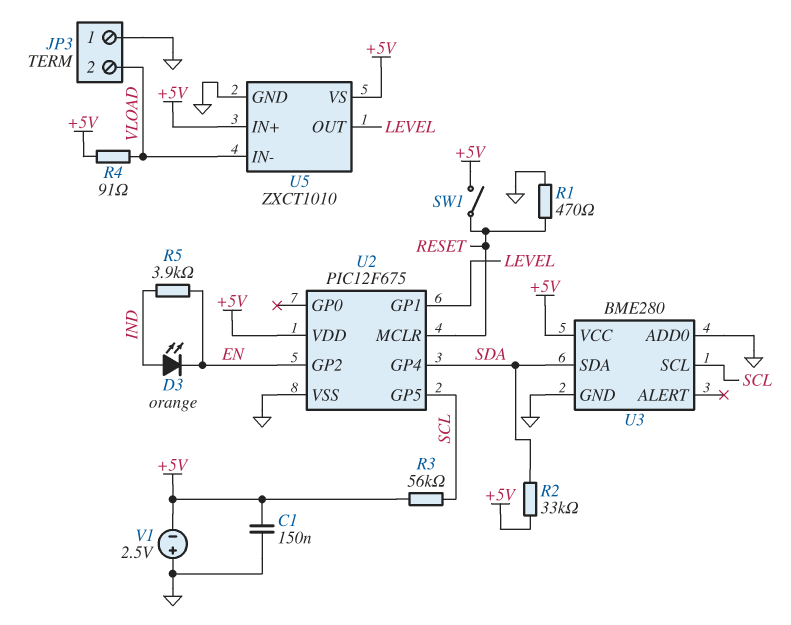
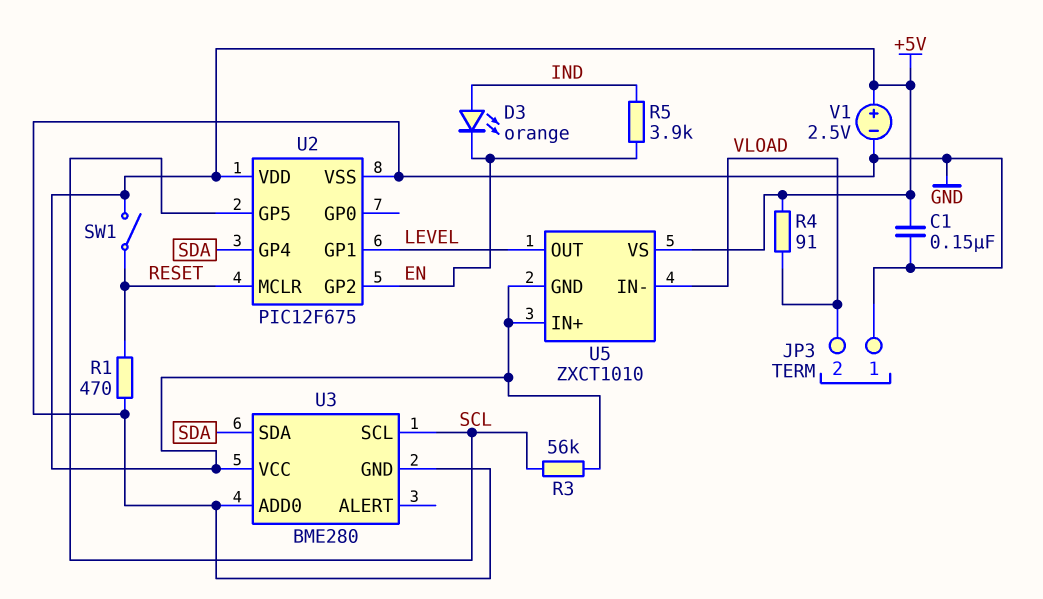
R2: 33k (+5V, SDA) -> none
U5 pin GND: GND -> +5V
V1: 2.5V (plus GND, minus +5V) -> 2.5V (plus +5V, minus GND)

